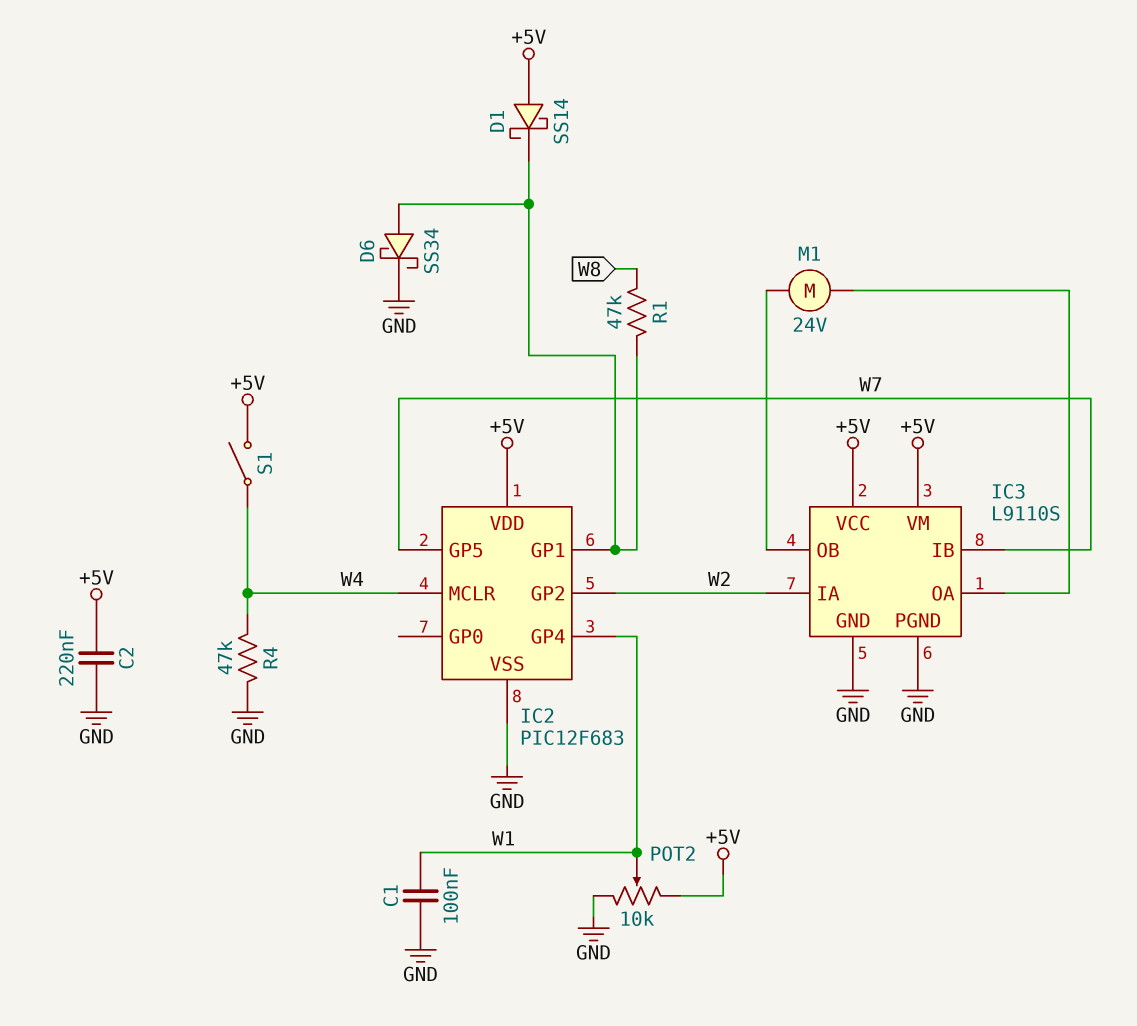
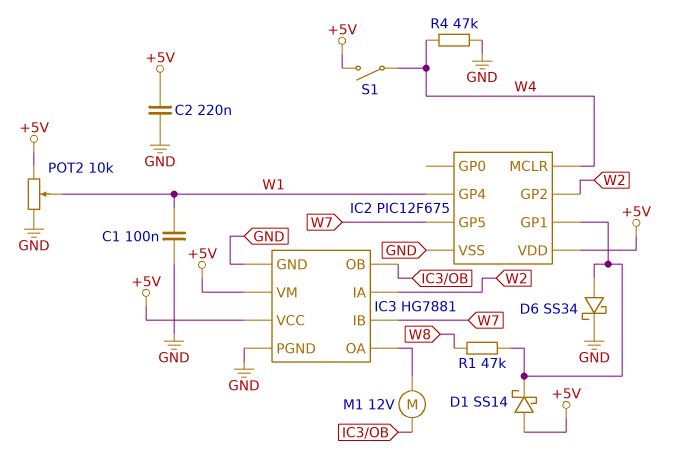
IC2: PIC12F683 -> PIC12F675
IC3: L9110S -> HG7881
M1: motor 24V (IC3/OA, IC3/OB) -> motor 12V (IC3/OA, IC3/OB)

